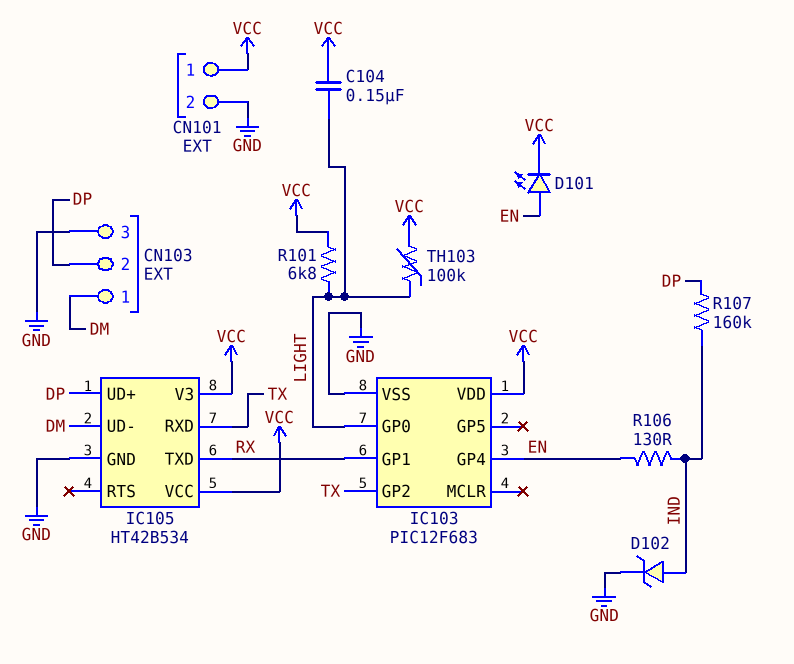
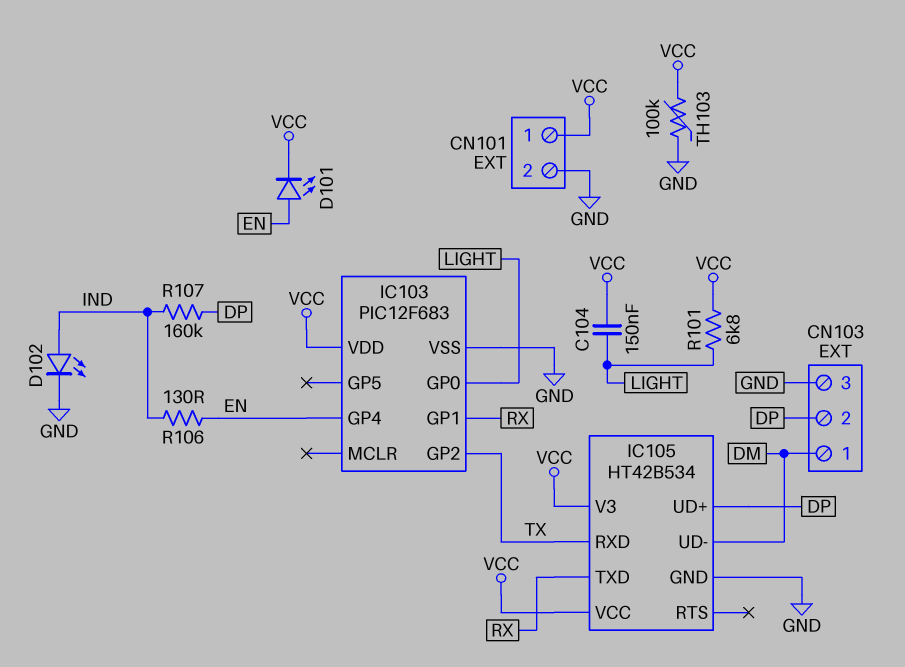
D102: zener (A IND, K GND) -> LED (A IND, K GND)
TH103: 100k (LIGHT, VCC) -> 100k (GND, VCC)

